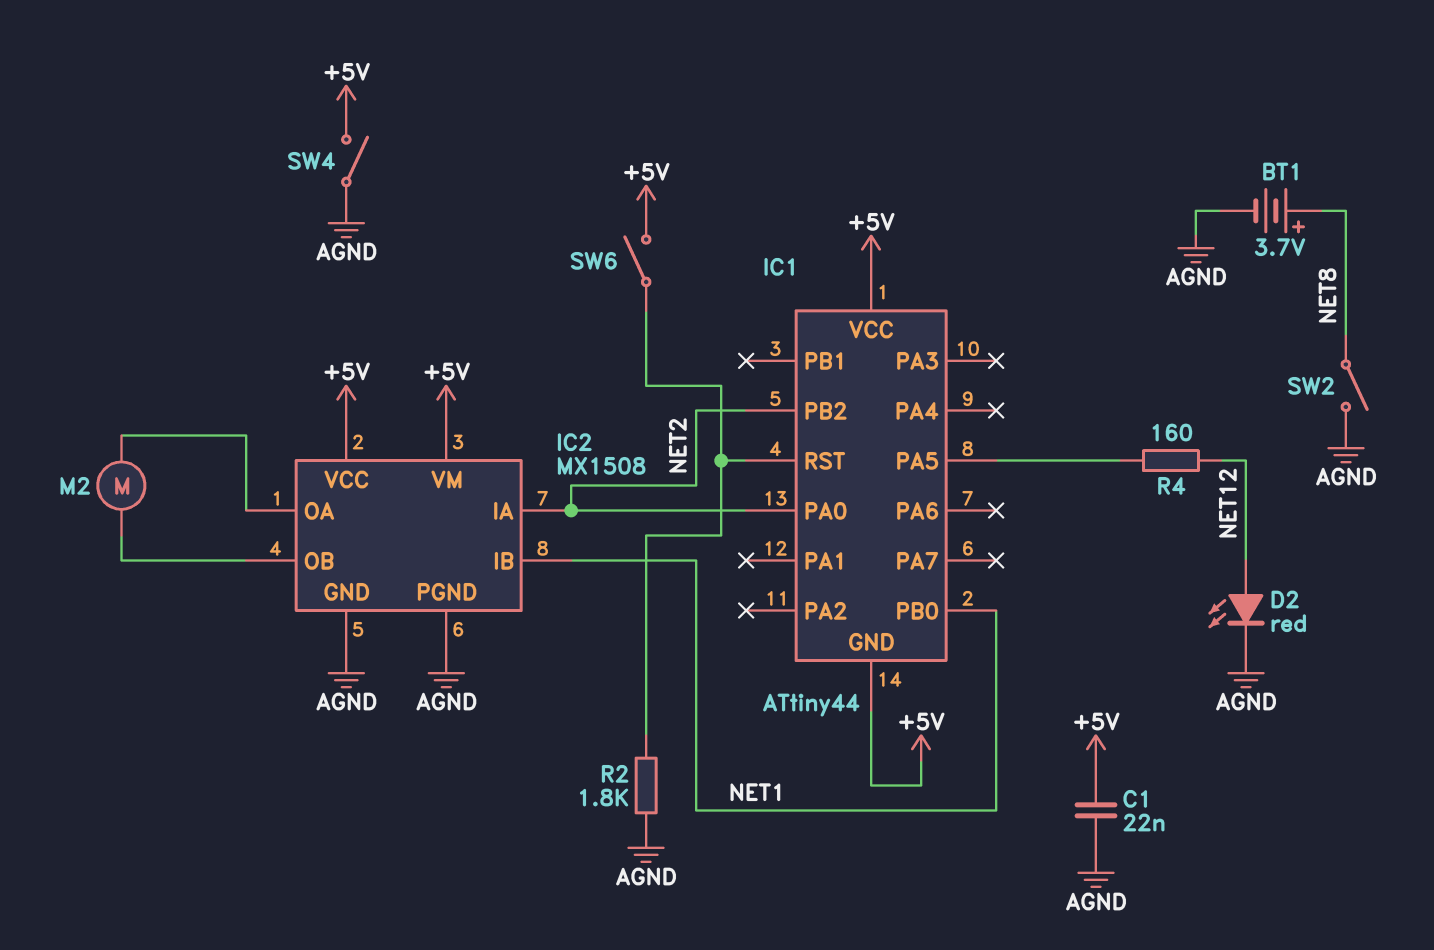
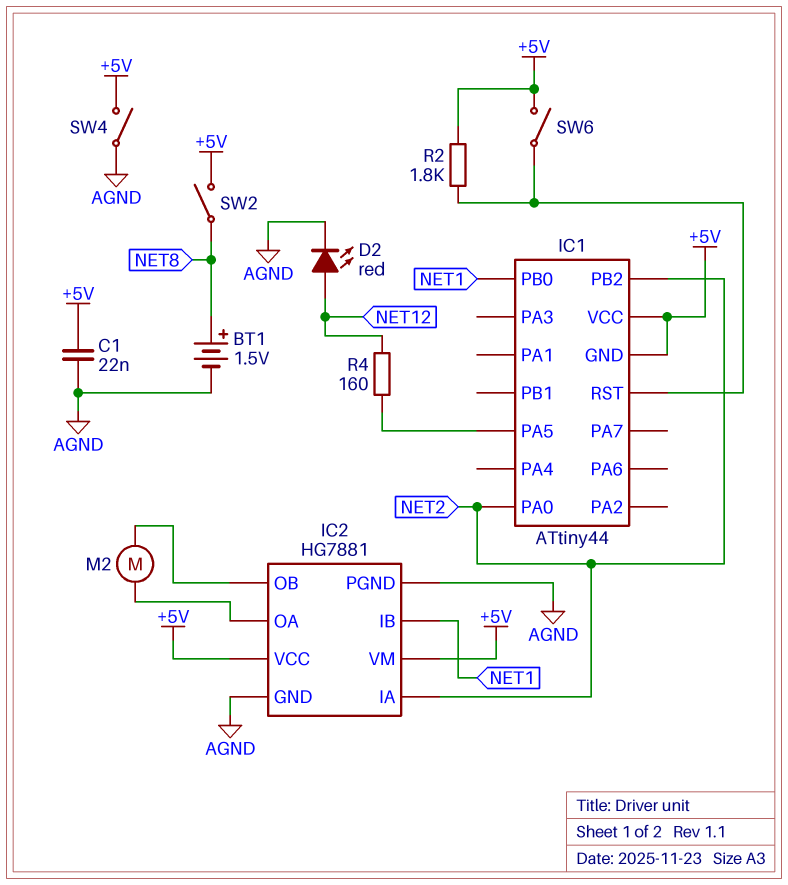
BT1: 3.7V (plus NET8, minus AGND) -> 1.5V (plus NET8, minus AGND)
IC2: MX1508 -> HG7881
R2: 1.8k (AGND, IC1/RST) -> 1.8k (+5V, IC1/RST)
SW2: switch (AGND, NET8) -> switch (+5V, NET8)

